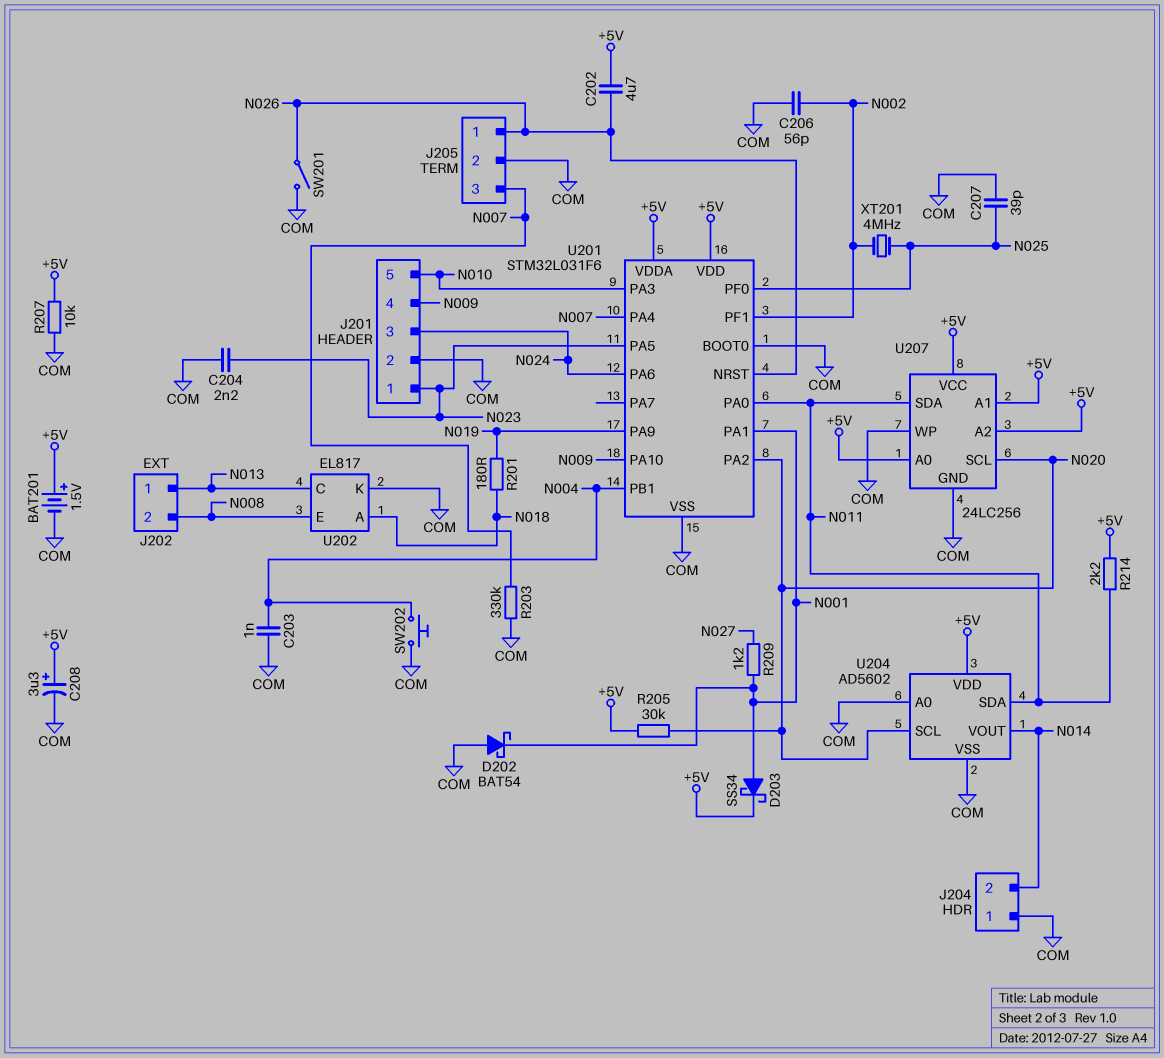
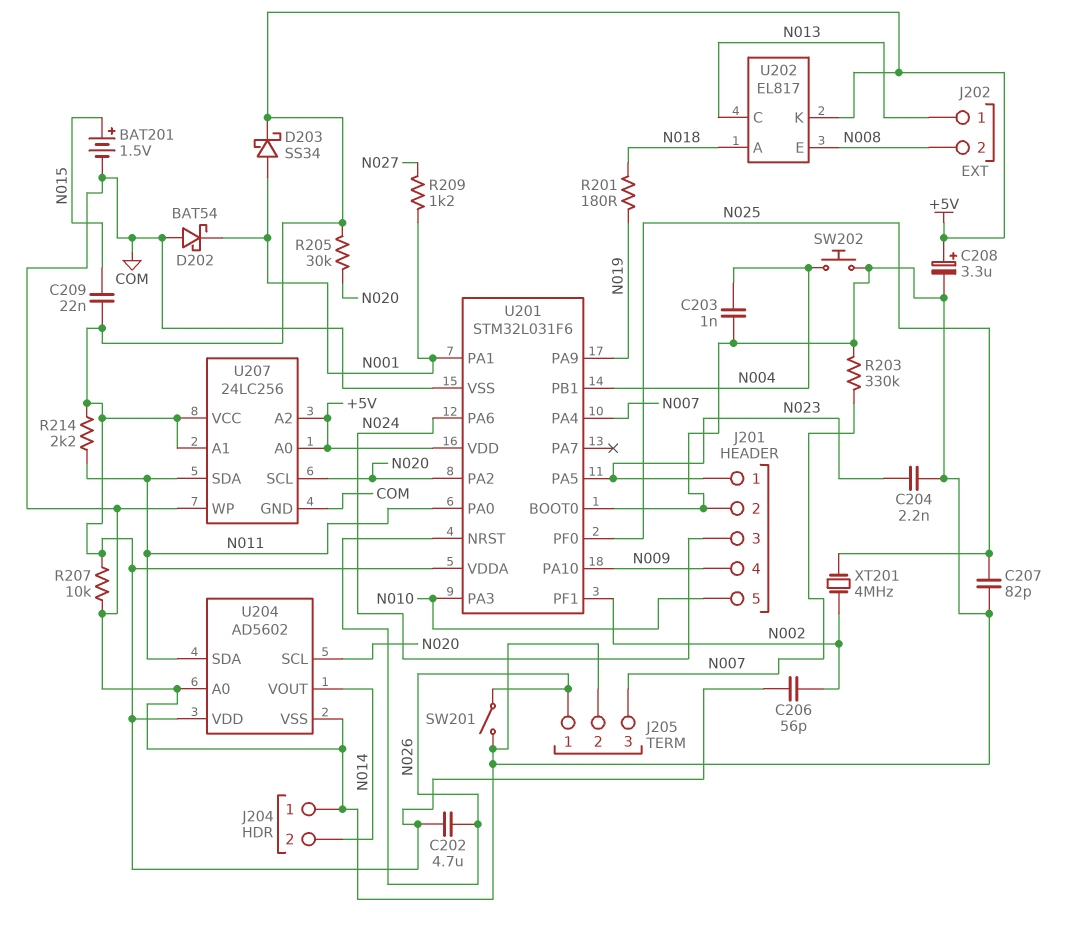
BAT201: 1.5V (plus +5V, minus COM) -> 1.5V (plus N015, minus COM)
C206: 56pF (COM, N002) -> 56pF (+5V, N002)
C207: 39pF (COM, N025) -> 82pF (COM, N025)
C209: none -> 22nF (+5V, N015)
U202 pin K: COM -> +5V

